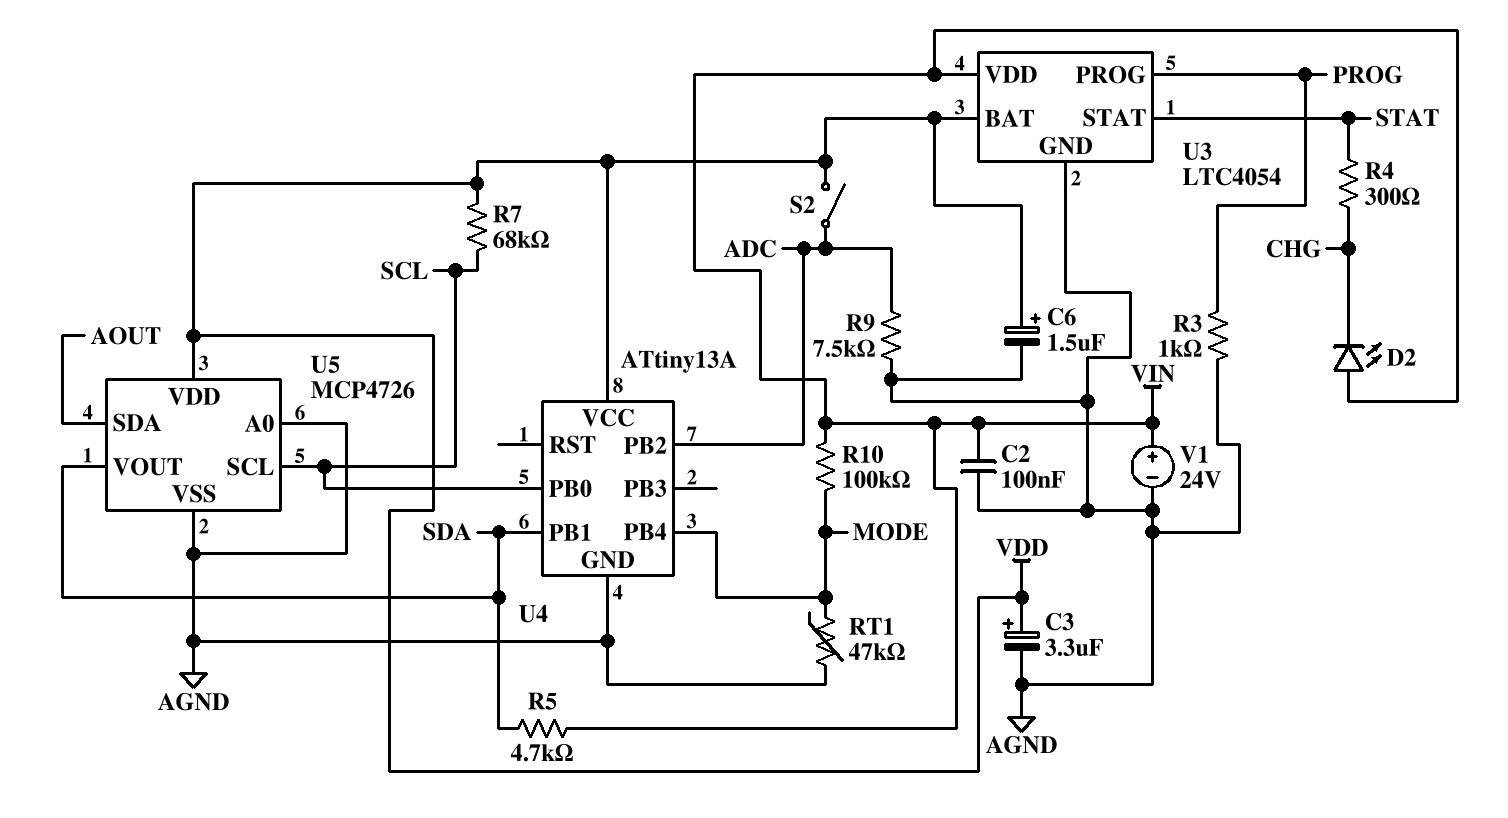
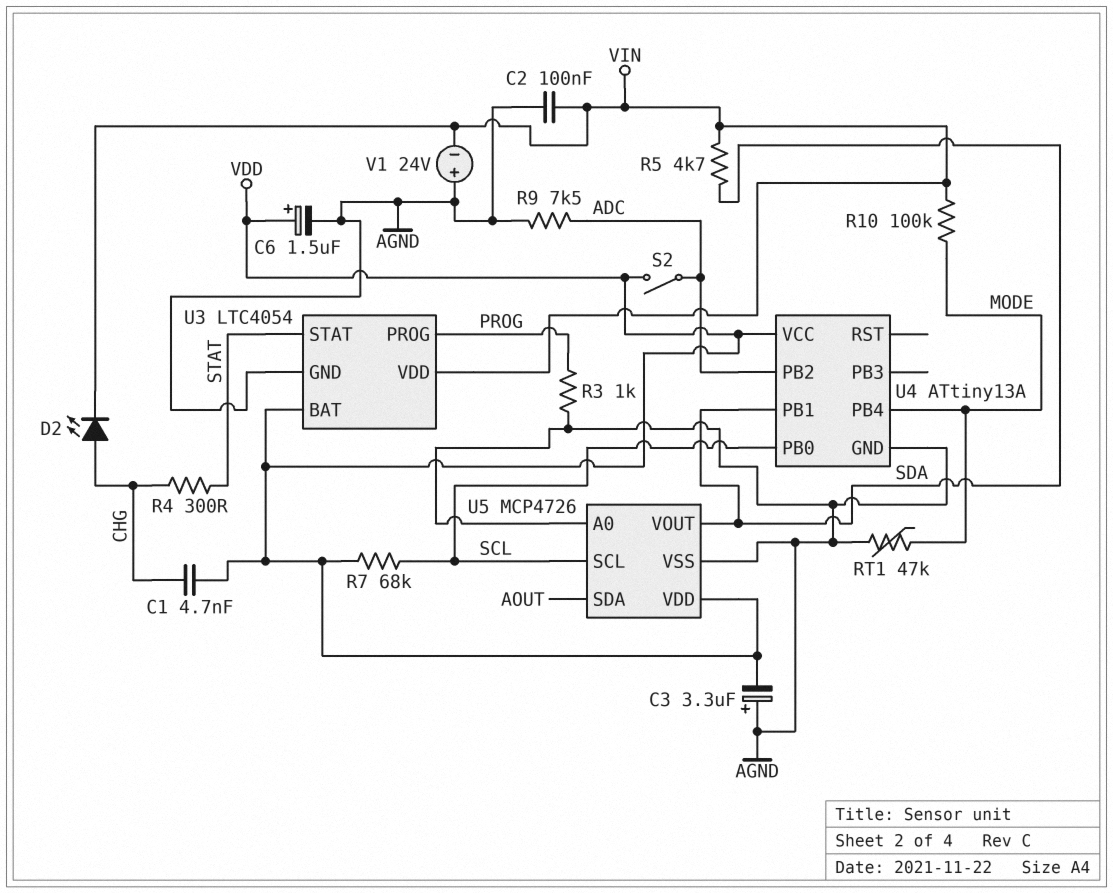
C1: none -> 4.7nF (CHG, VDD)
C3: 3.3uF (plus VDD, minus AGND) -> 3.3uF (plus AGND, minus VDD)
D2: LED (A VIN, K CHG) -> LED (A CHG, K VIN)
V1: 24V (plus VIN, minus AGND) -> 24V (plus AGND, minus VIN)

